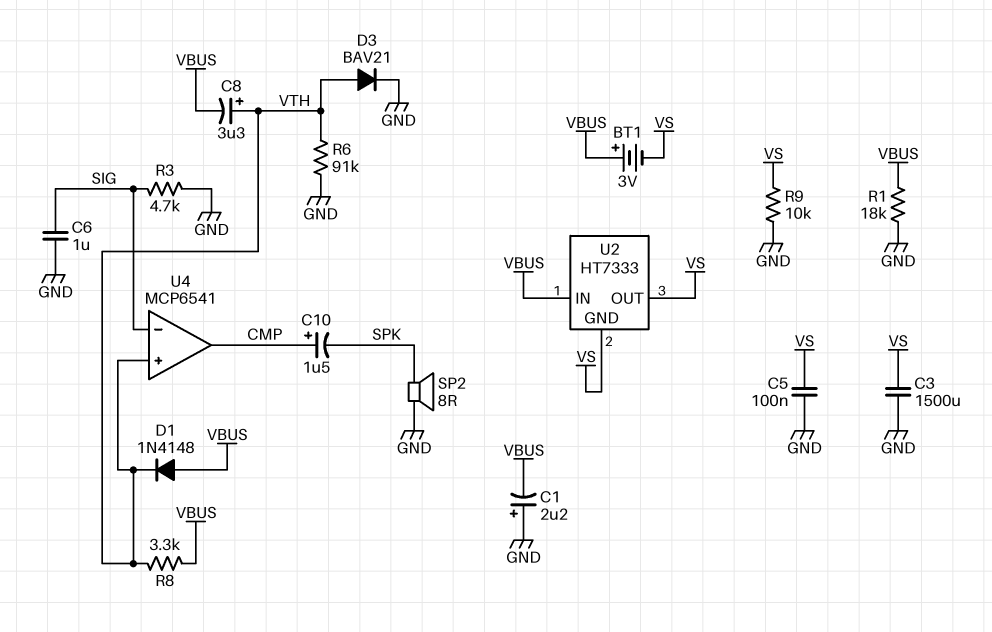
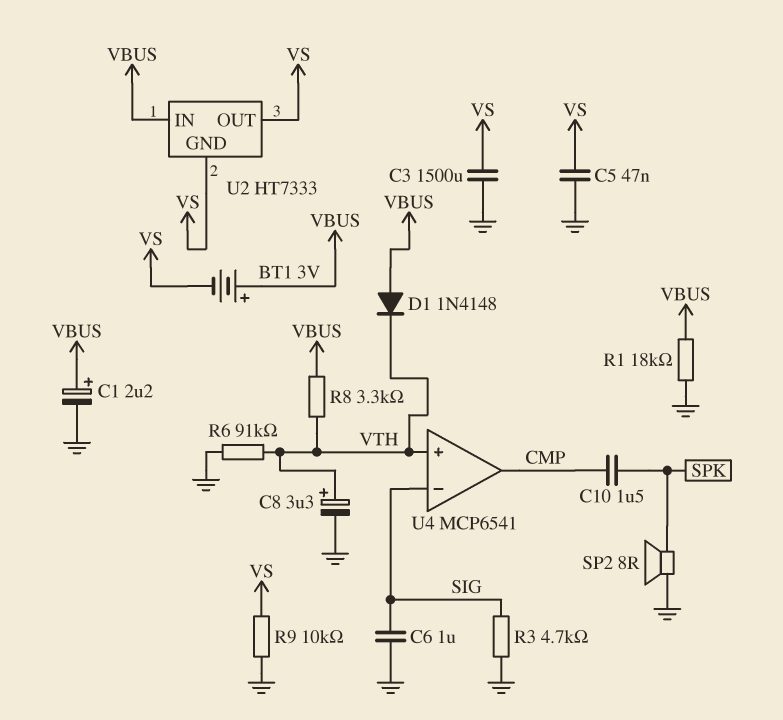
C1: 2.2uF (plus GND, minus VBUS) -> 2.2uF (plus VBUS, minus GND)
C5: 100nF (GND, VS) -> 47nF (GND, VS)
C8: 3.3uF (plus VTH, minus VBUS) -> 3.3uF (plus VTH, minus GND)
C10: 1.5uF (plus CMP, minus SPK) -> 1.5uF (CMP, SPK)
D3: diode BAV21 (A VTH, K GND) -> none

